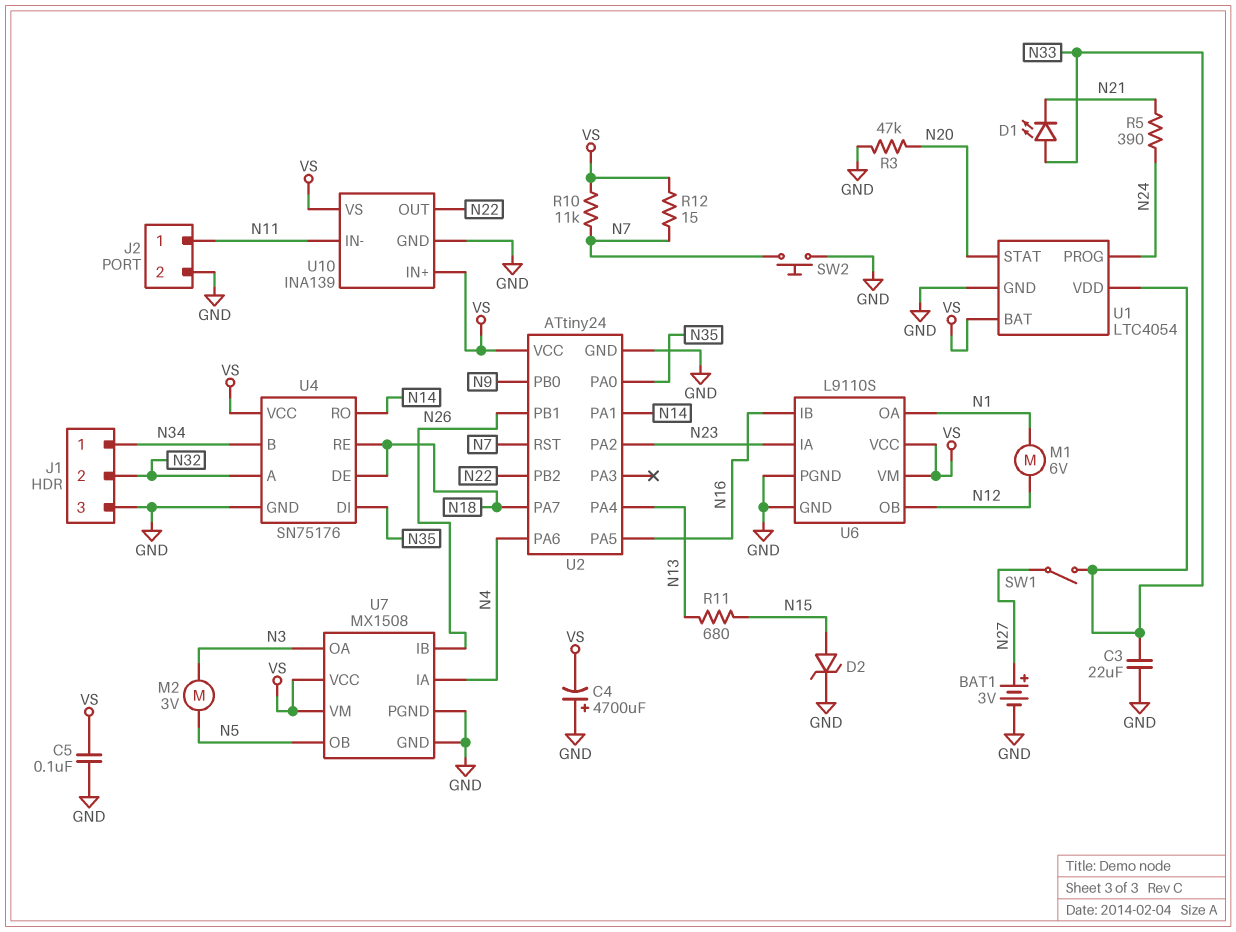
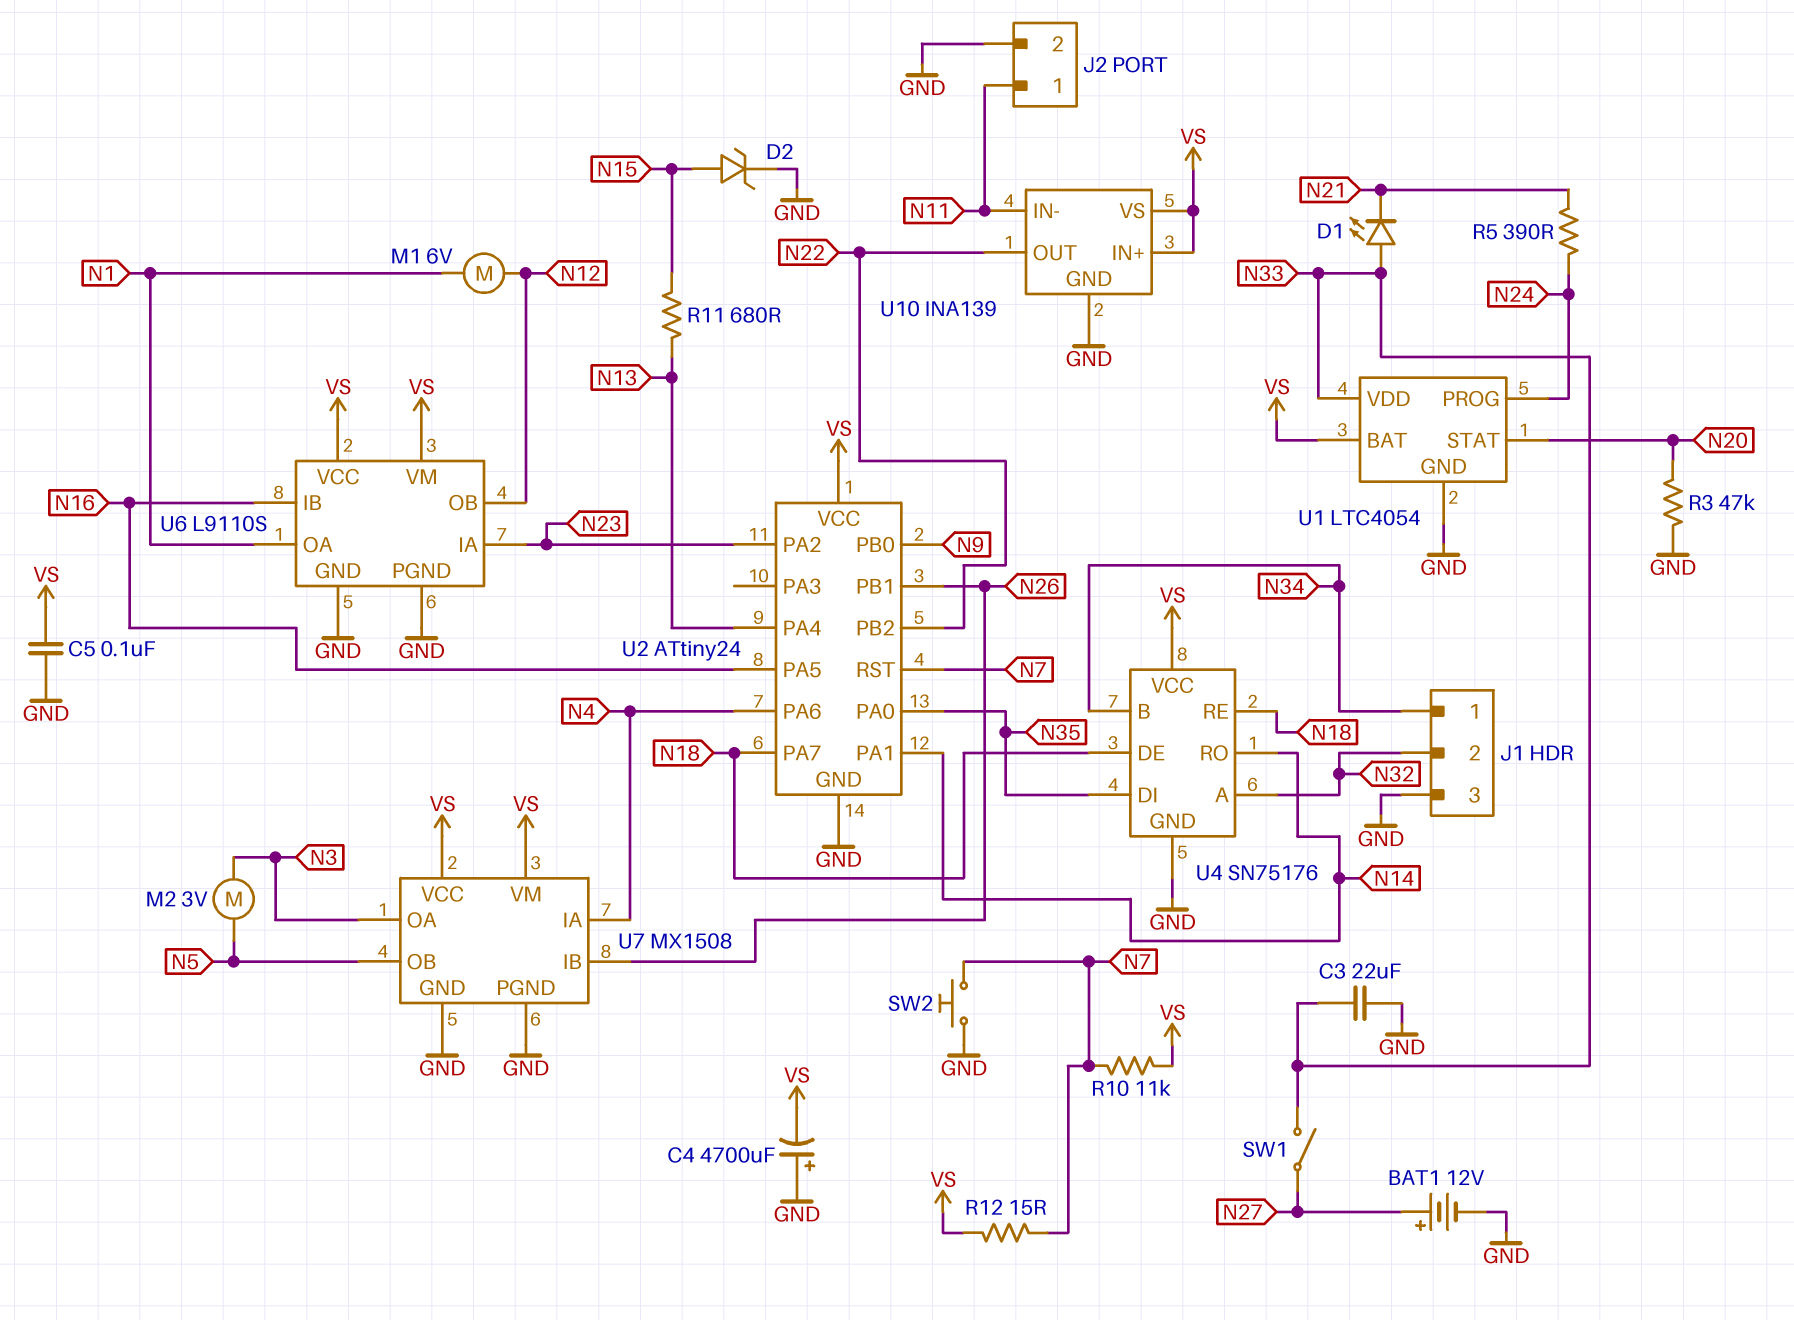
BAT1: 3V (plus N27, minus GND) -> 12V (plus N27, minus GND)

